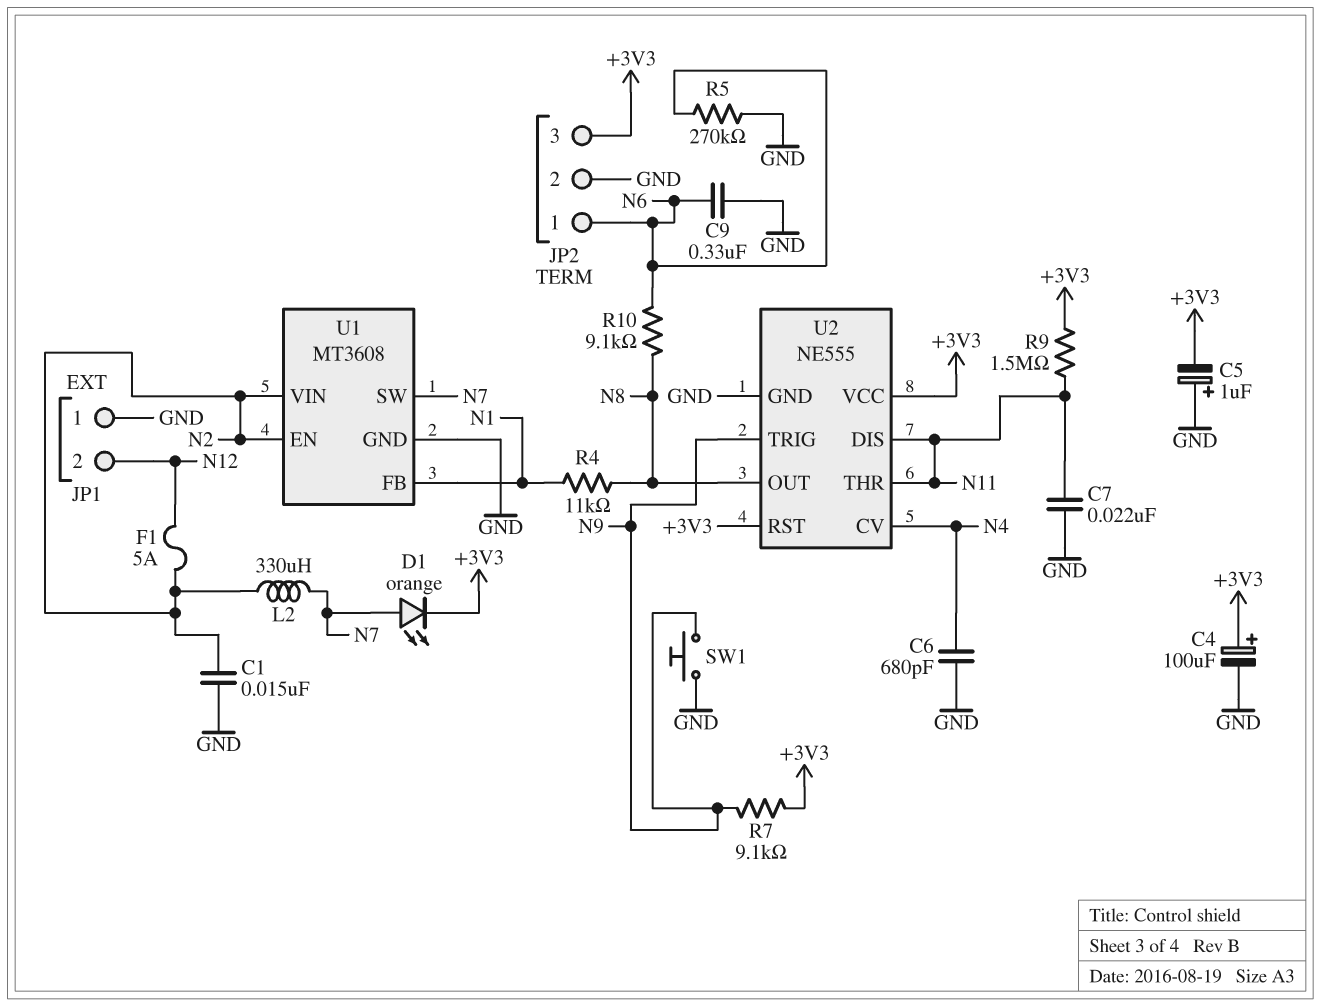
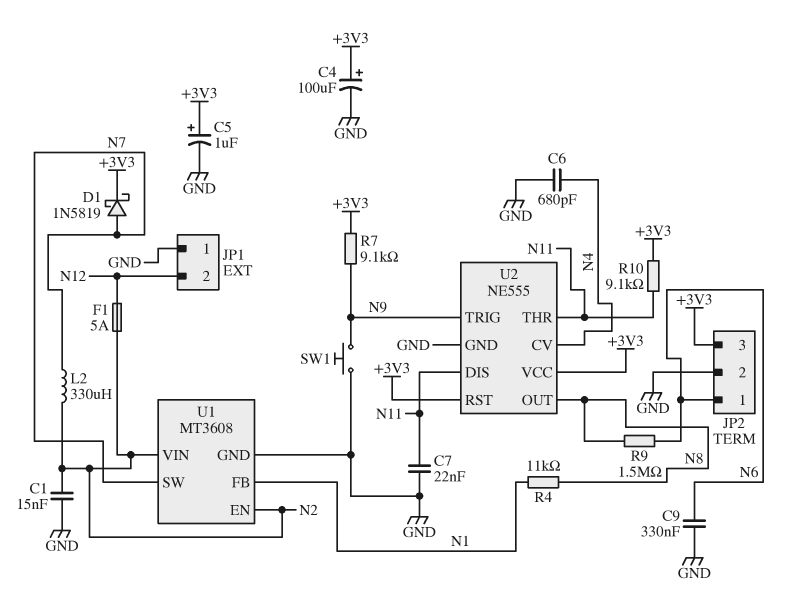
C5: 1uF (plus GND, minus +3V3) -> 1uF (plus +3V3, minus GND)
D1: LED orange (A N7, K +3V3) -> schottky 1N5819 (A N7, K +3V3)
R5: 270k (GND, N6) -> none
R9: 1.5M (+3V3, N11) -> 1.5M (N6, N8)
R10: 9.1k (N6, N8) -> 9.1k (+3V3, N11)

